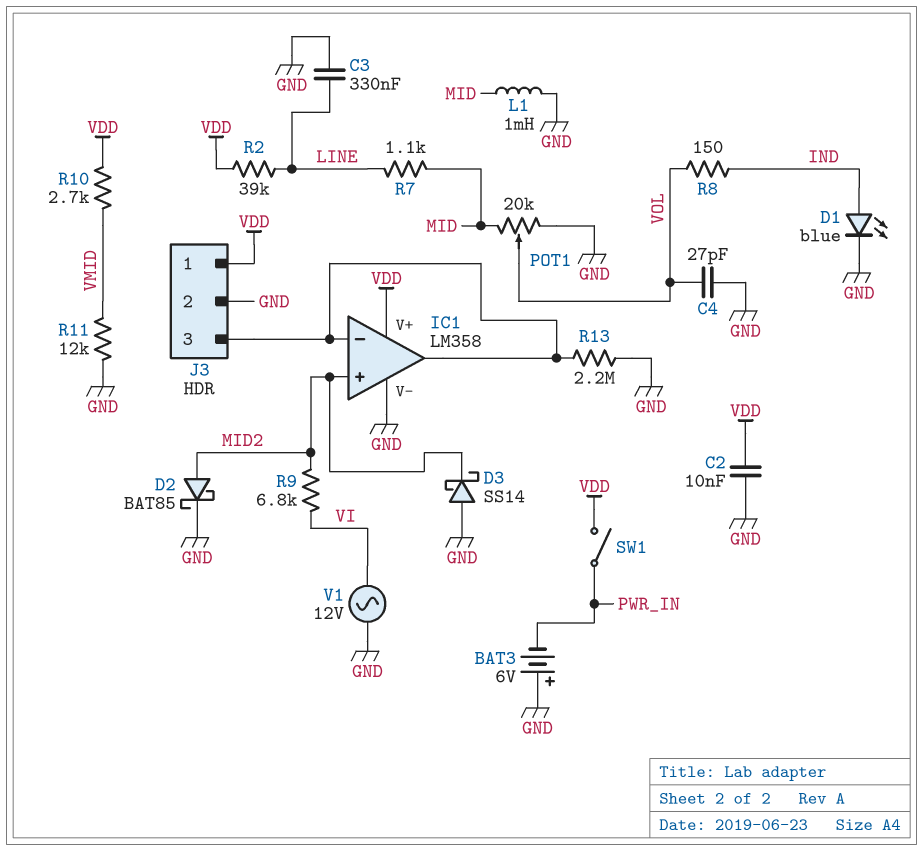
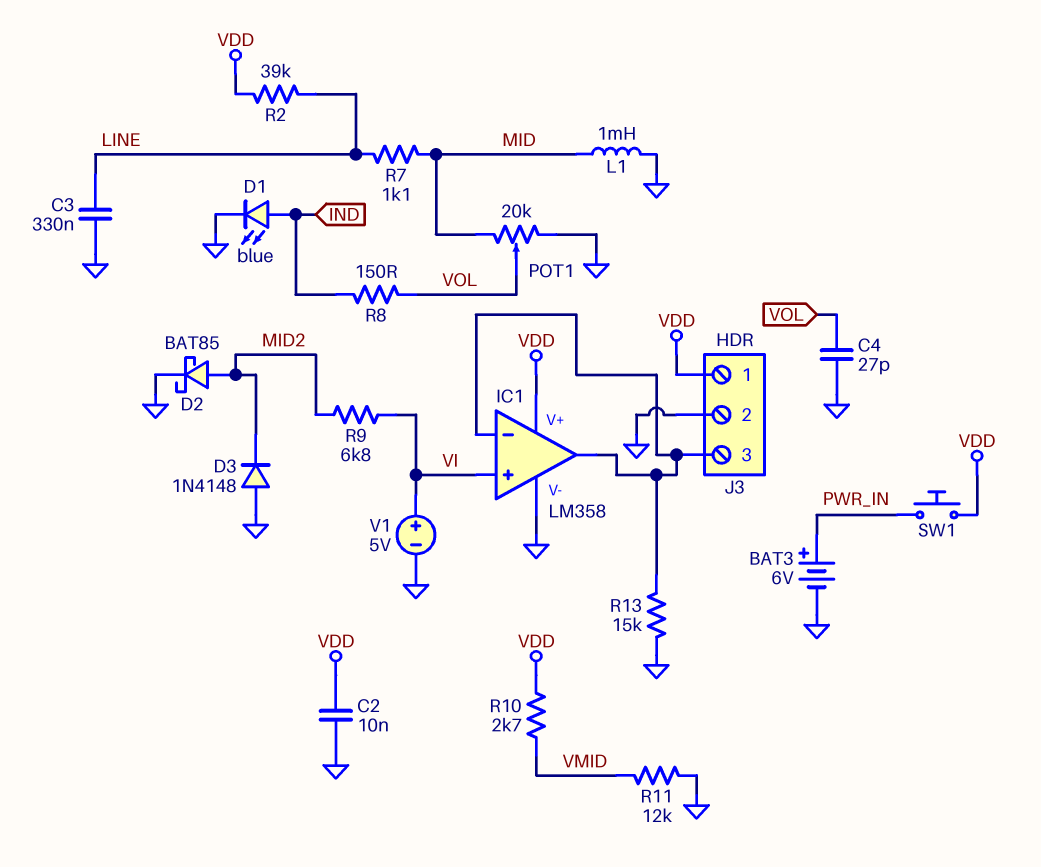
BAT3: 6V (plus GND, minus PWR_IN) -> 6V (plus PWR_IN, minus GND)
D3: schottky SS14 (A GND, K MID2) -> diode 1N4148 (A GND, K MID2)
IC1 pin in+: MID2 -> VI
R13: 2.2M (GND, IC1/in-) -> 15k (GND, IC1/in-)
SW1: switch (PWR_IN, VDD) -> button (PWR_IN, VDD)
V1: AC 12V (GND, VI) -> 5V (plus VI, minus GND)

